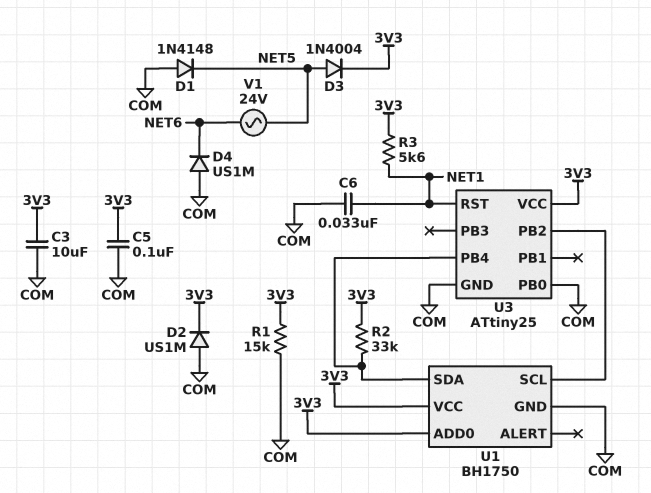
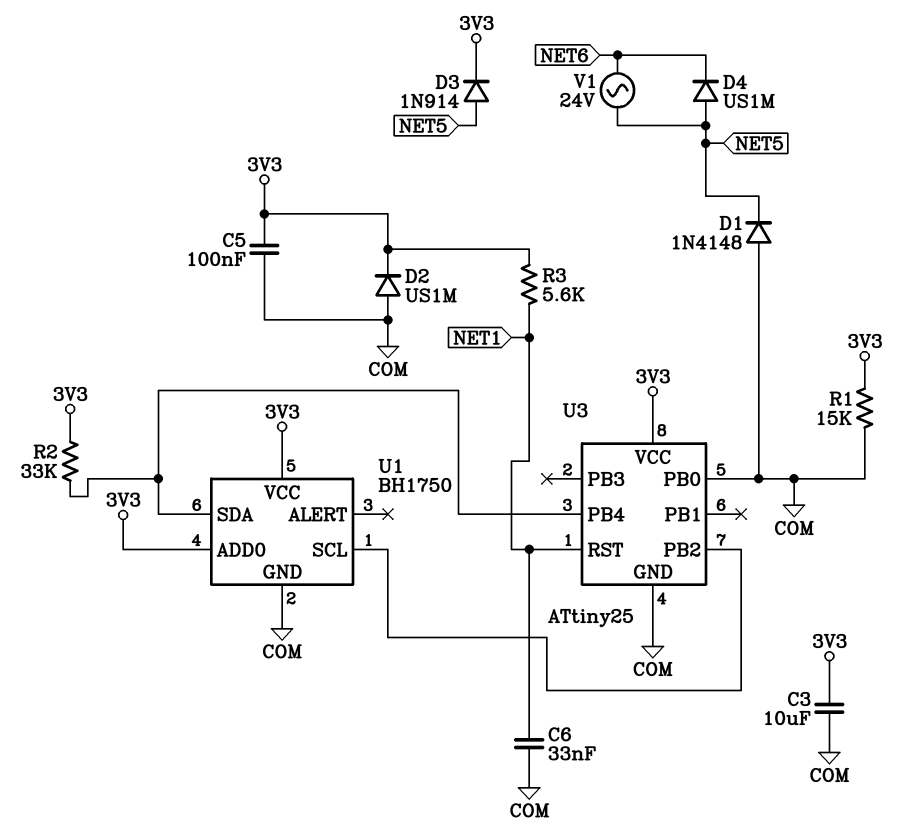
D3: diode 1N4004 (A NET5, K 3V3) -> diode 1N914 (A NET5, K 3V3)
D4: diode US1M (A COM, K NET6) -> diode US1M (A NET5, K NET6)

